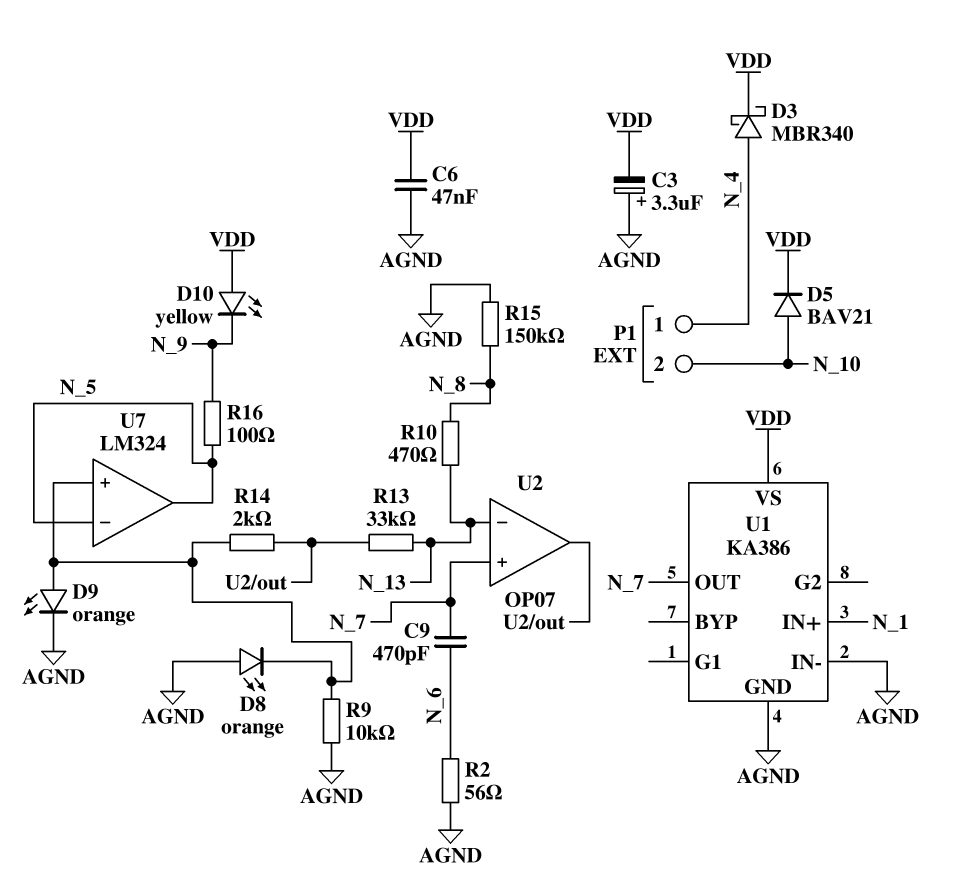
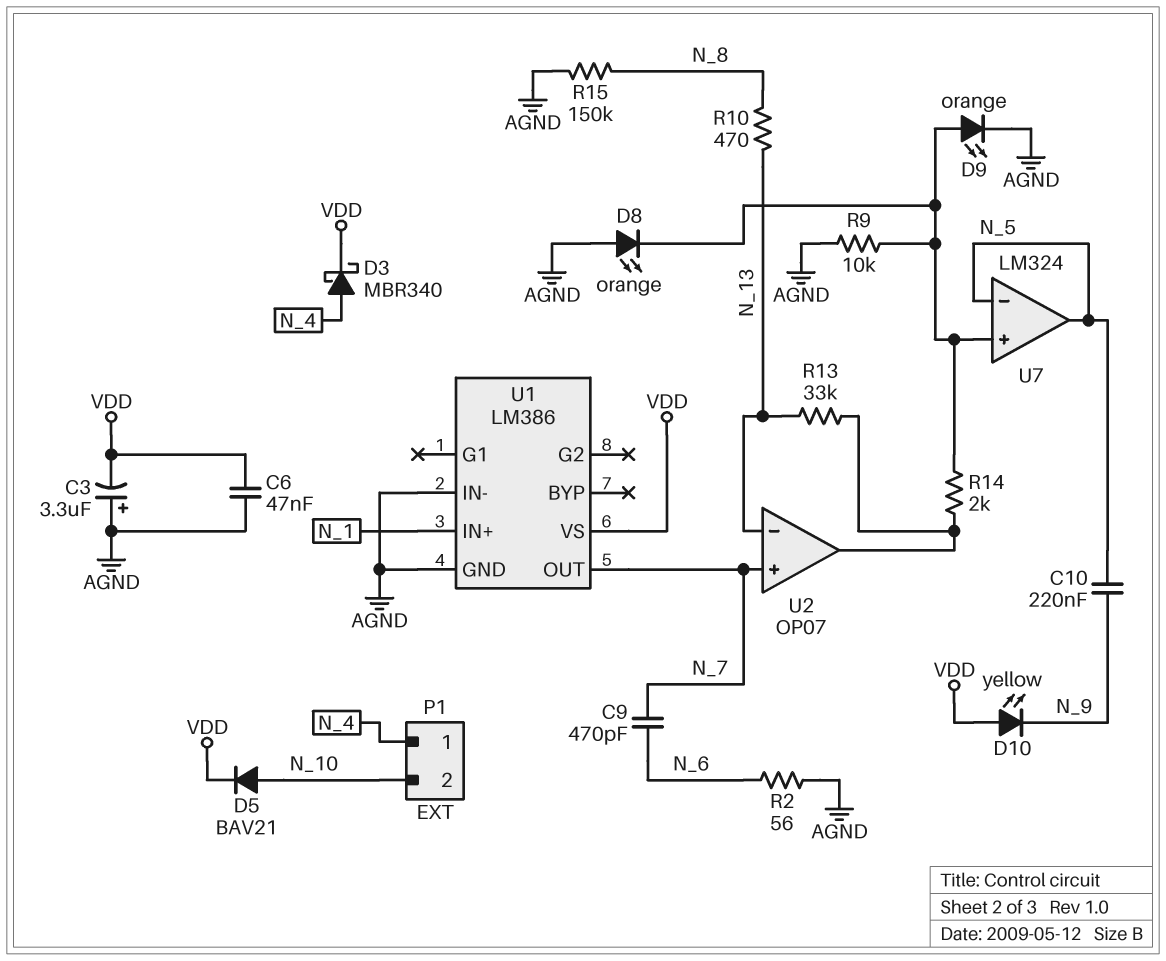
C10: none -> 220nF (N_5, N_9)
R16: 100 (N_5, N_9) -> none
U1: KA386 -> LM386

